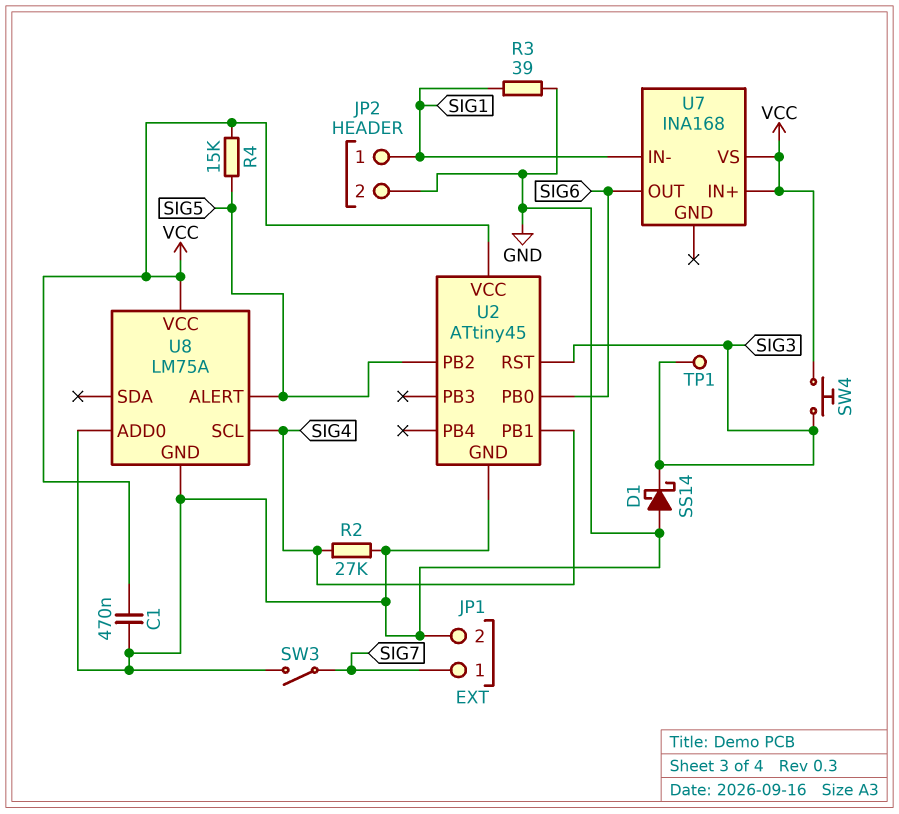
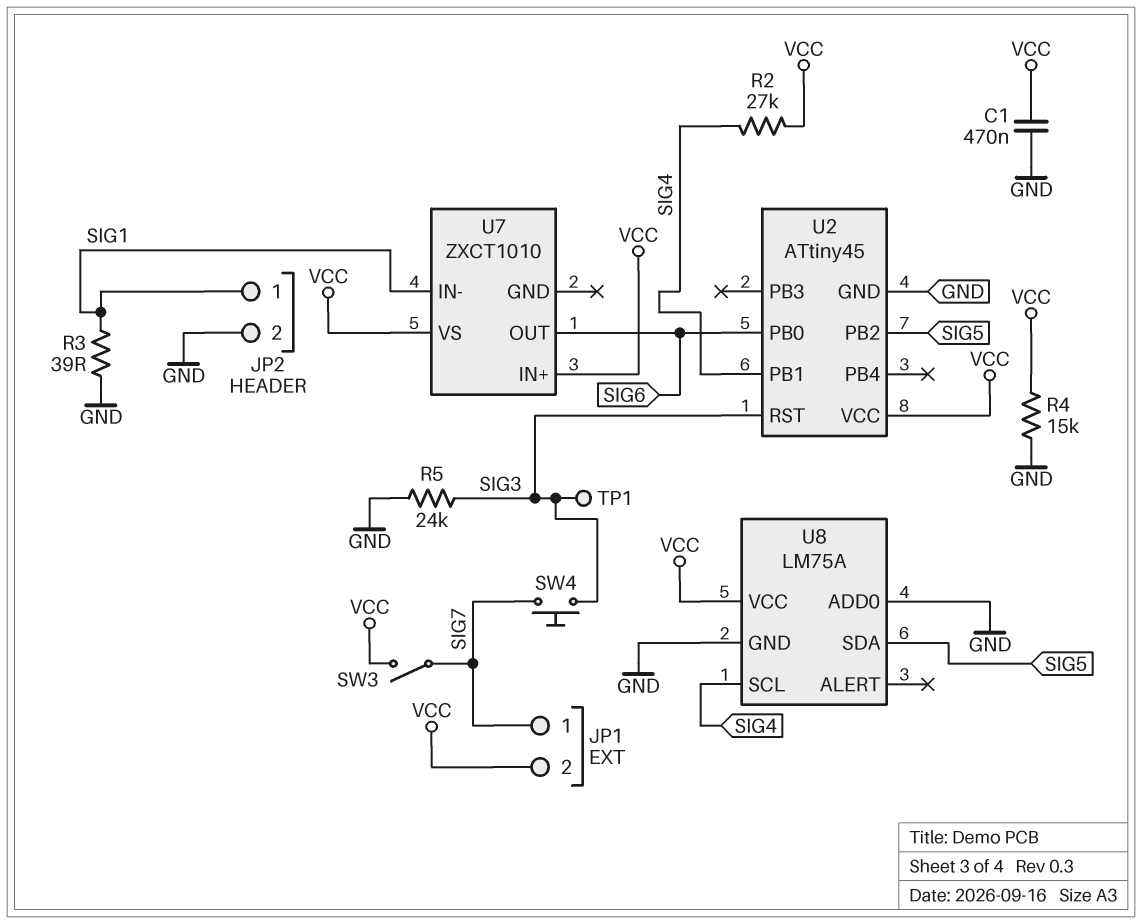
D1: schottky SS14 (A GND, K SIG3) -> none
JP1 pin 2: GND -> VCC
R2: 27k (GND, SIG4) -> 27k (SIG4, VCC)
R4: 15k (SIG5, VCC) -> 15k (GND, VCC)
R5: none -> 24k (GND, SIG3)
SW3: switch (GND, SIG7) -> switch (SIG7, VCC)
SW4: button (SIG3, VCC) -> button (SIG3, SIG7)
U7: INA168 -> ZXCT1010
U8 pin ALERT: SIG5 -> none
U8 pin SDA: none -> SIG5

